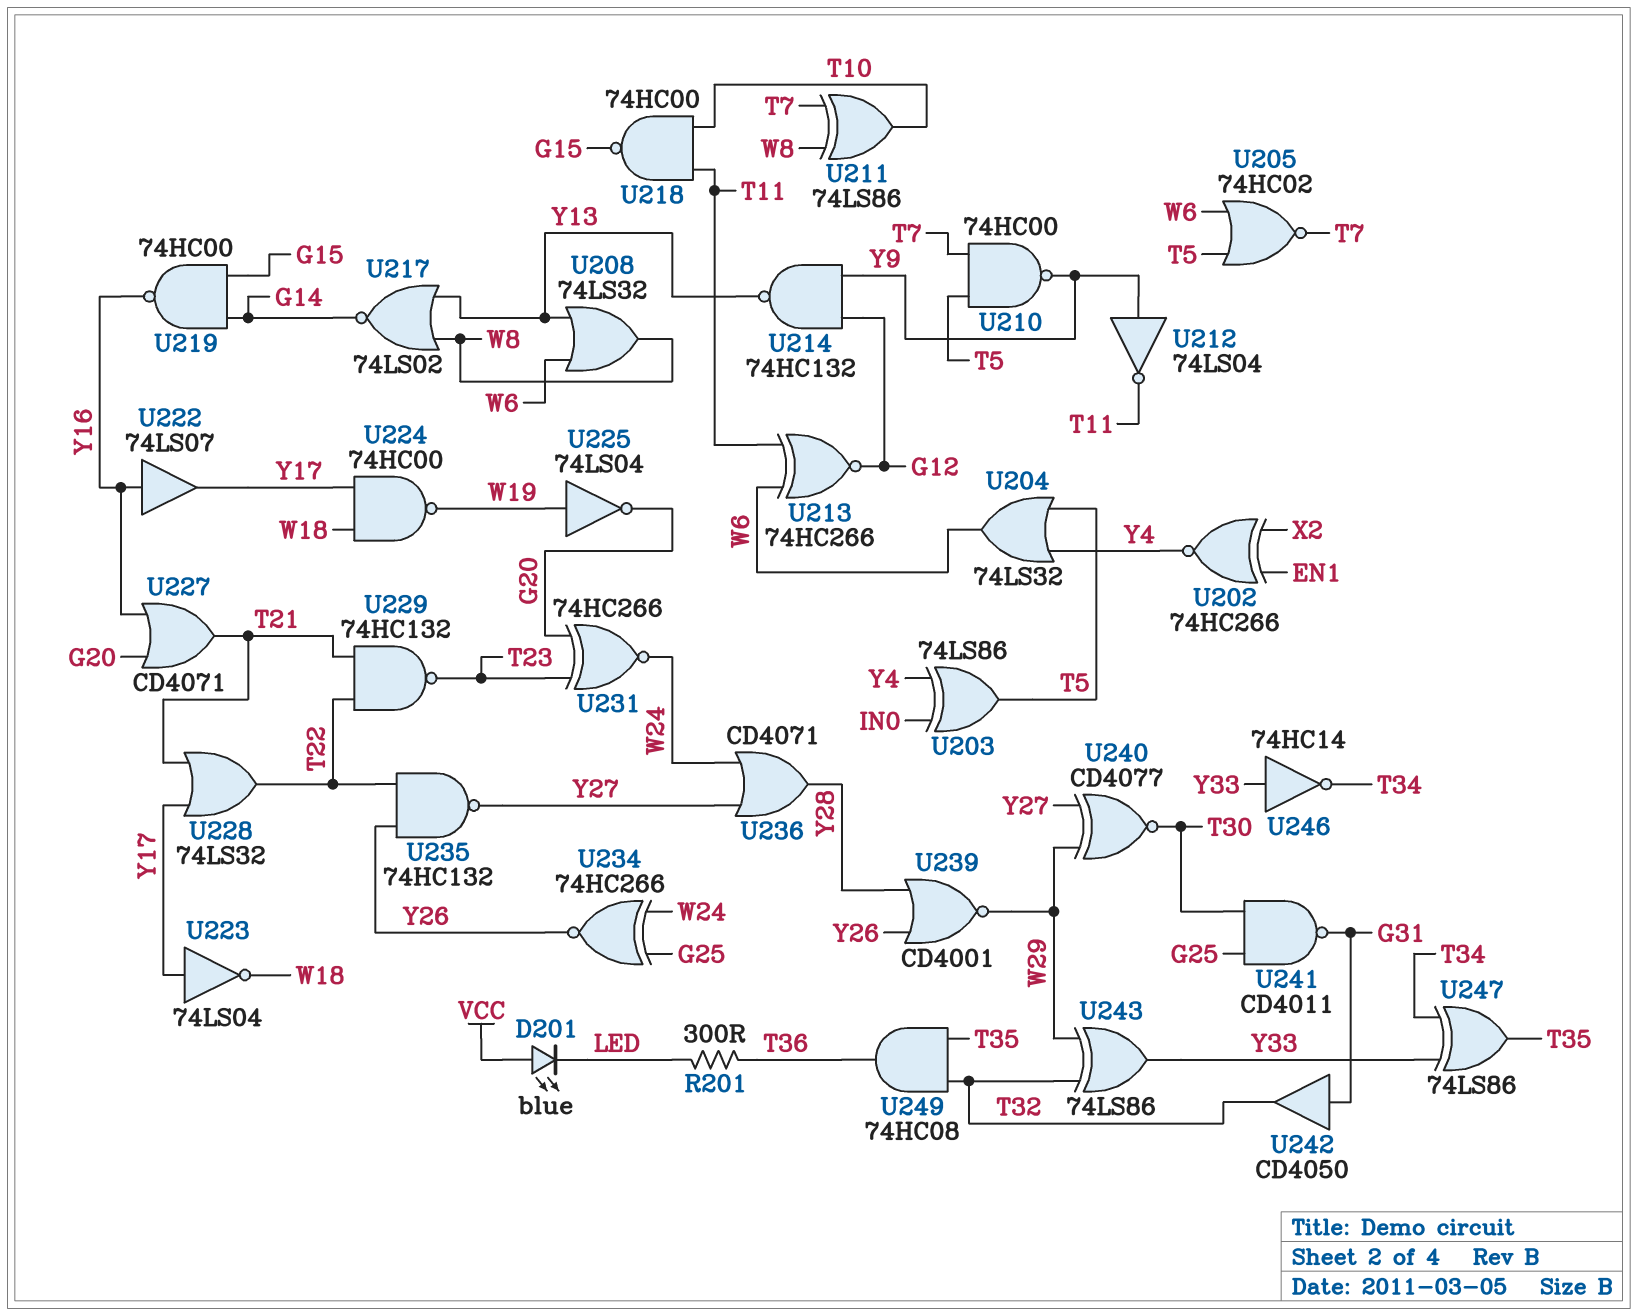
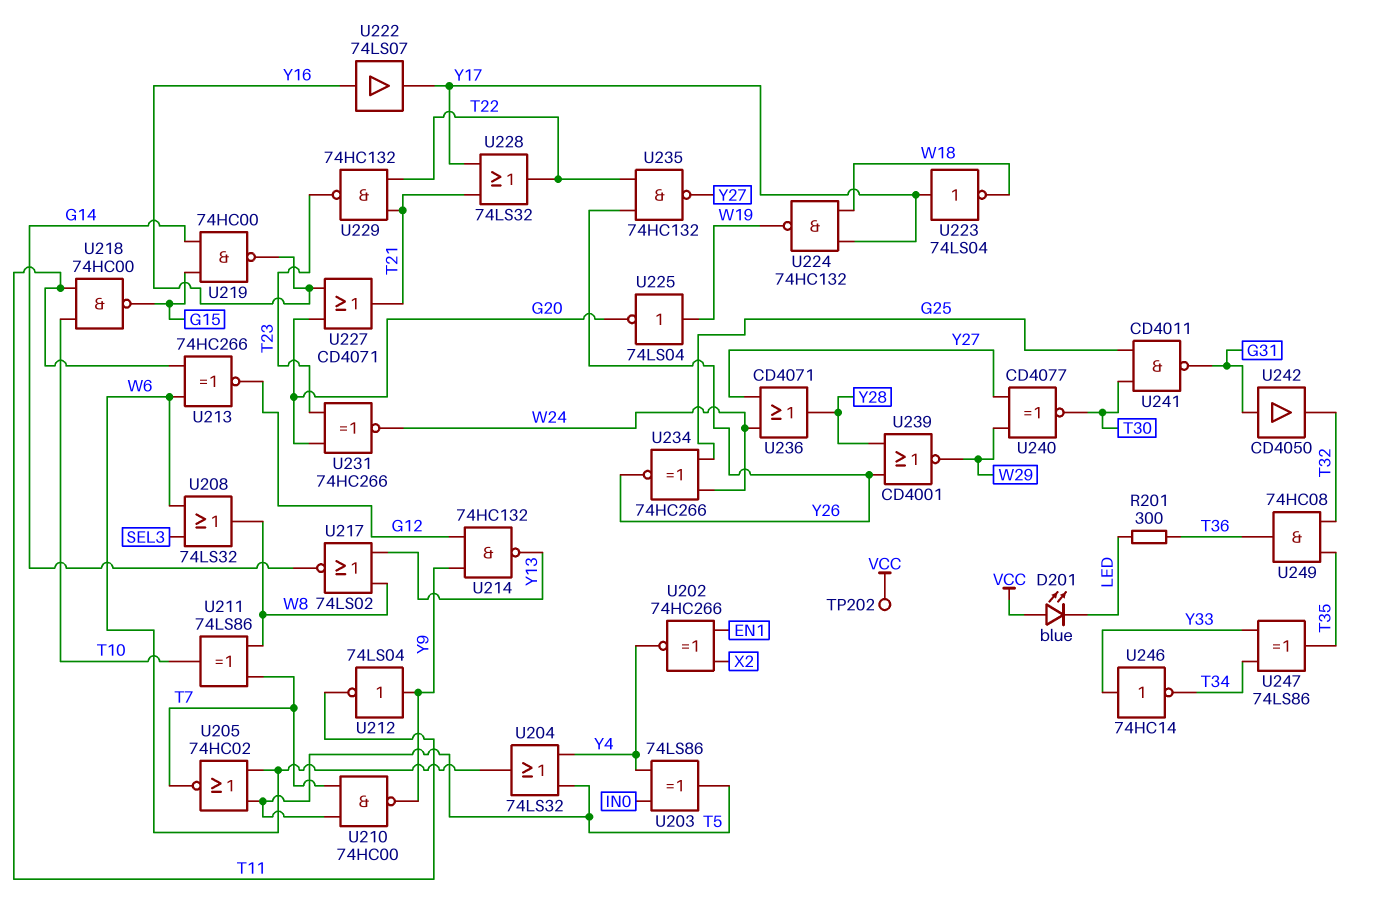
TP202: none -> test point (VCC)
U208: OR 74LS32 (in W6, in Y13, out W8) -> OR 74LS32 (in SEL3, in W6, out W8)
U224: NAND 74HC00 (in W18, in Y17, out W19) -> NAND 74HC132 (in W18, in Y17, out W19)
U243: XOR 74LS86 (in T32, in W29, out Y33) -> none

